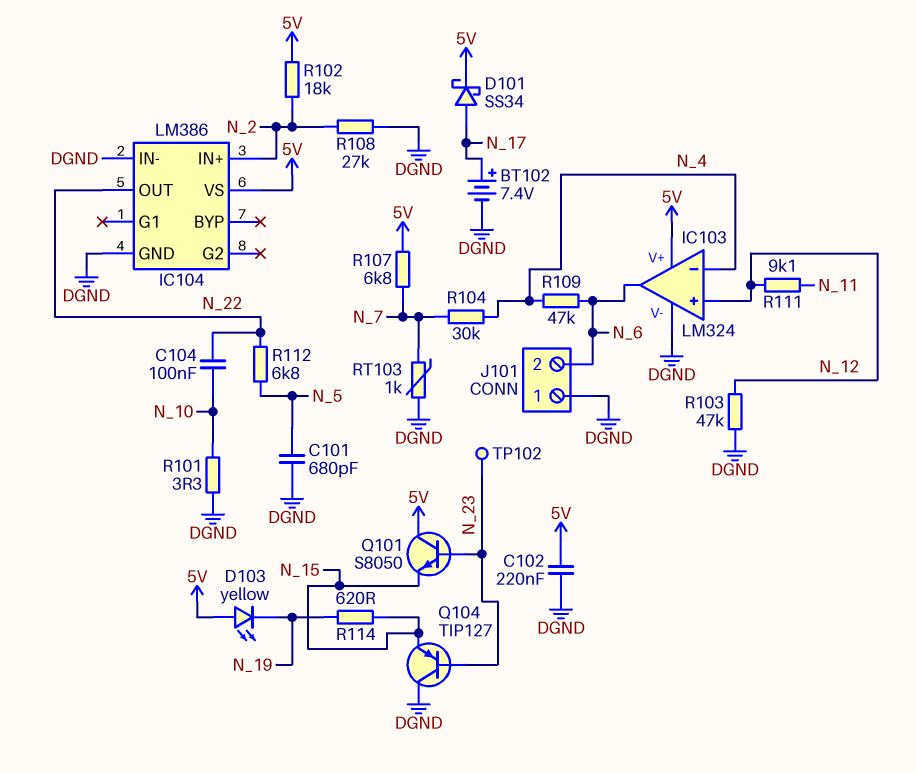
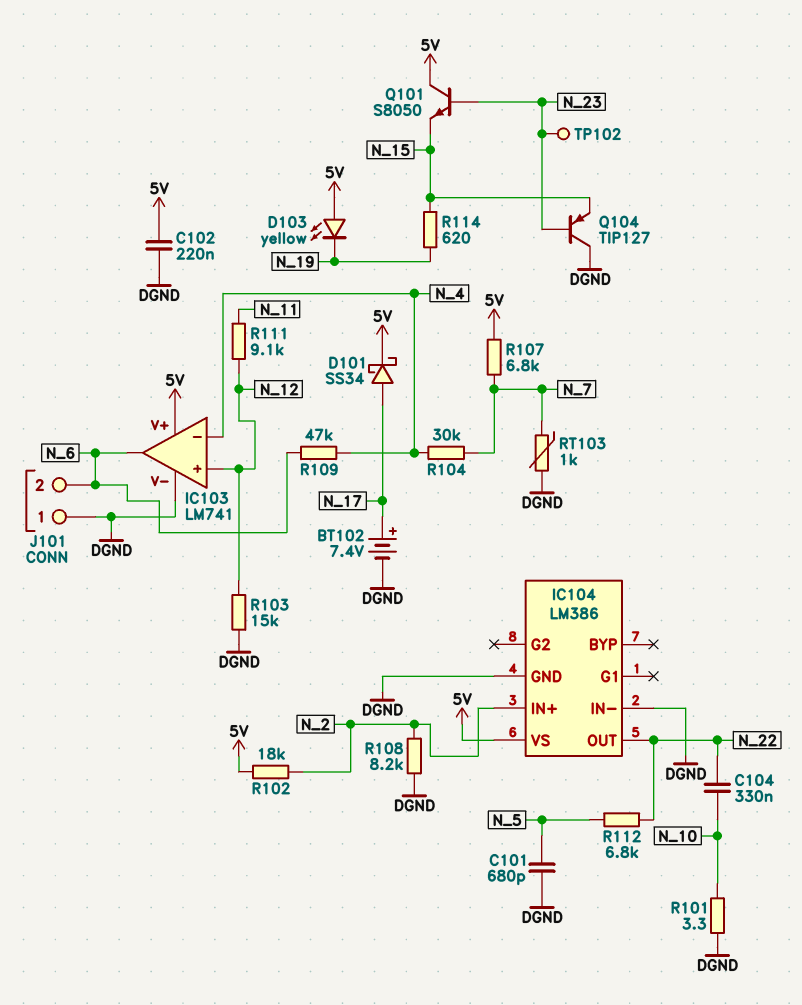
C104: 100nF (N_10, N_22) -> 330nF (N_10, N_22)
IC103: LM324 -> LM741
R103: 47k (DGND, N_12) -> 15k (DGND, N_12)
R108: 27k (DGND, N_2) -> 8.2k (DGND, N_2)

